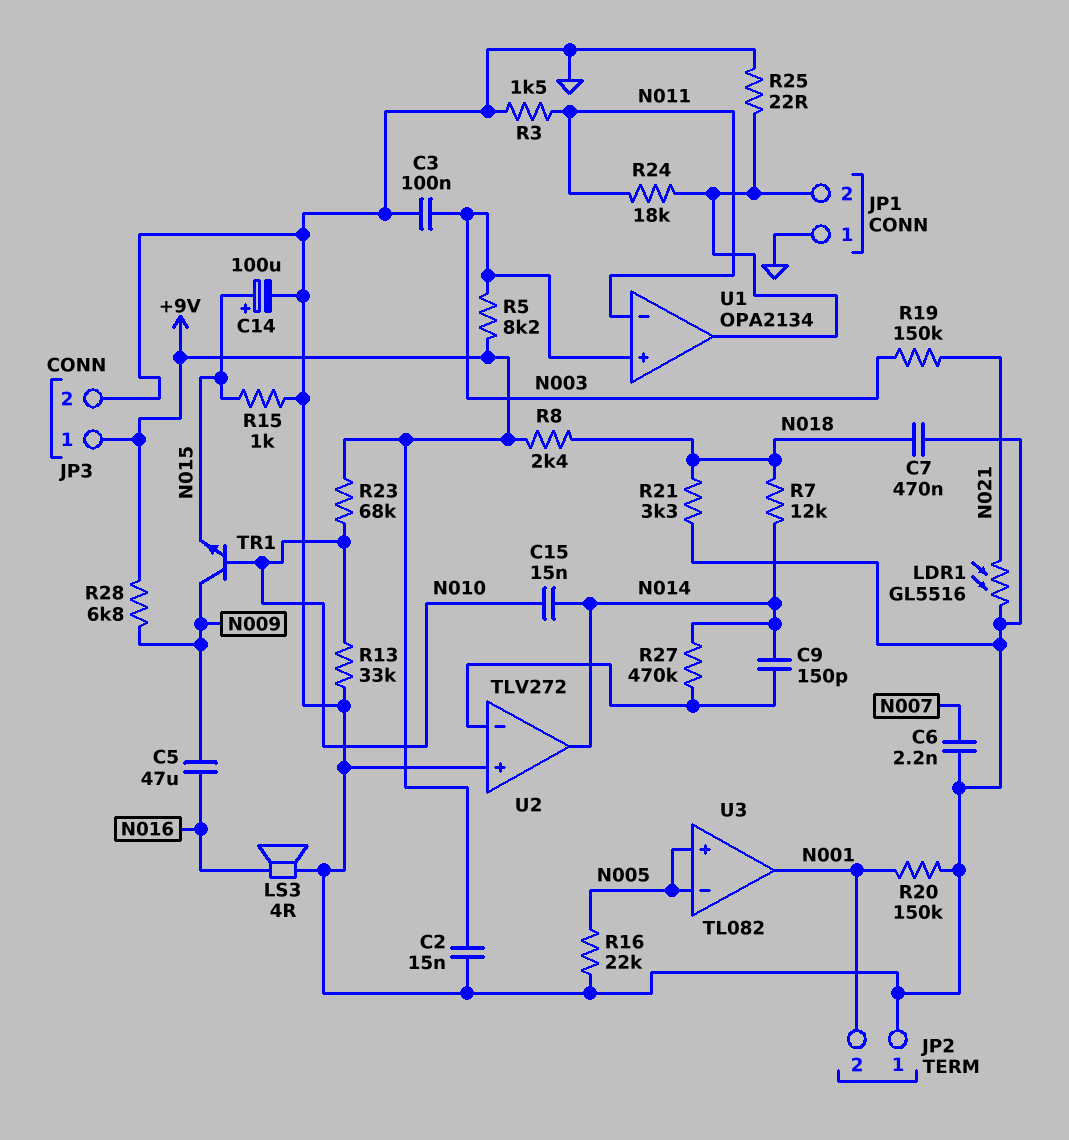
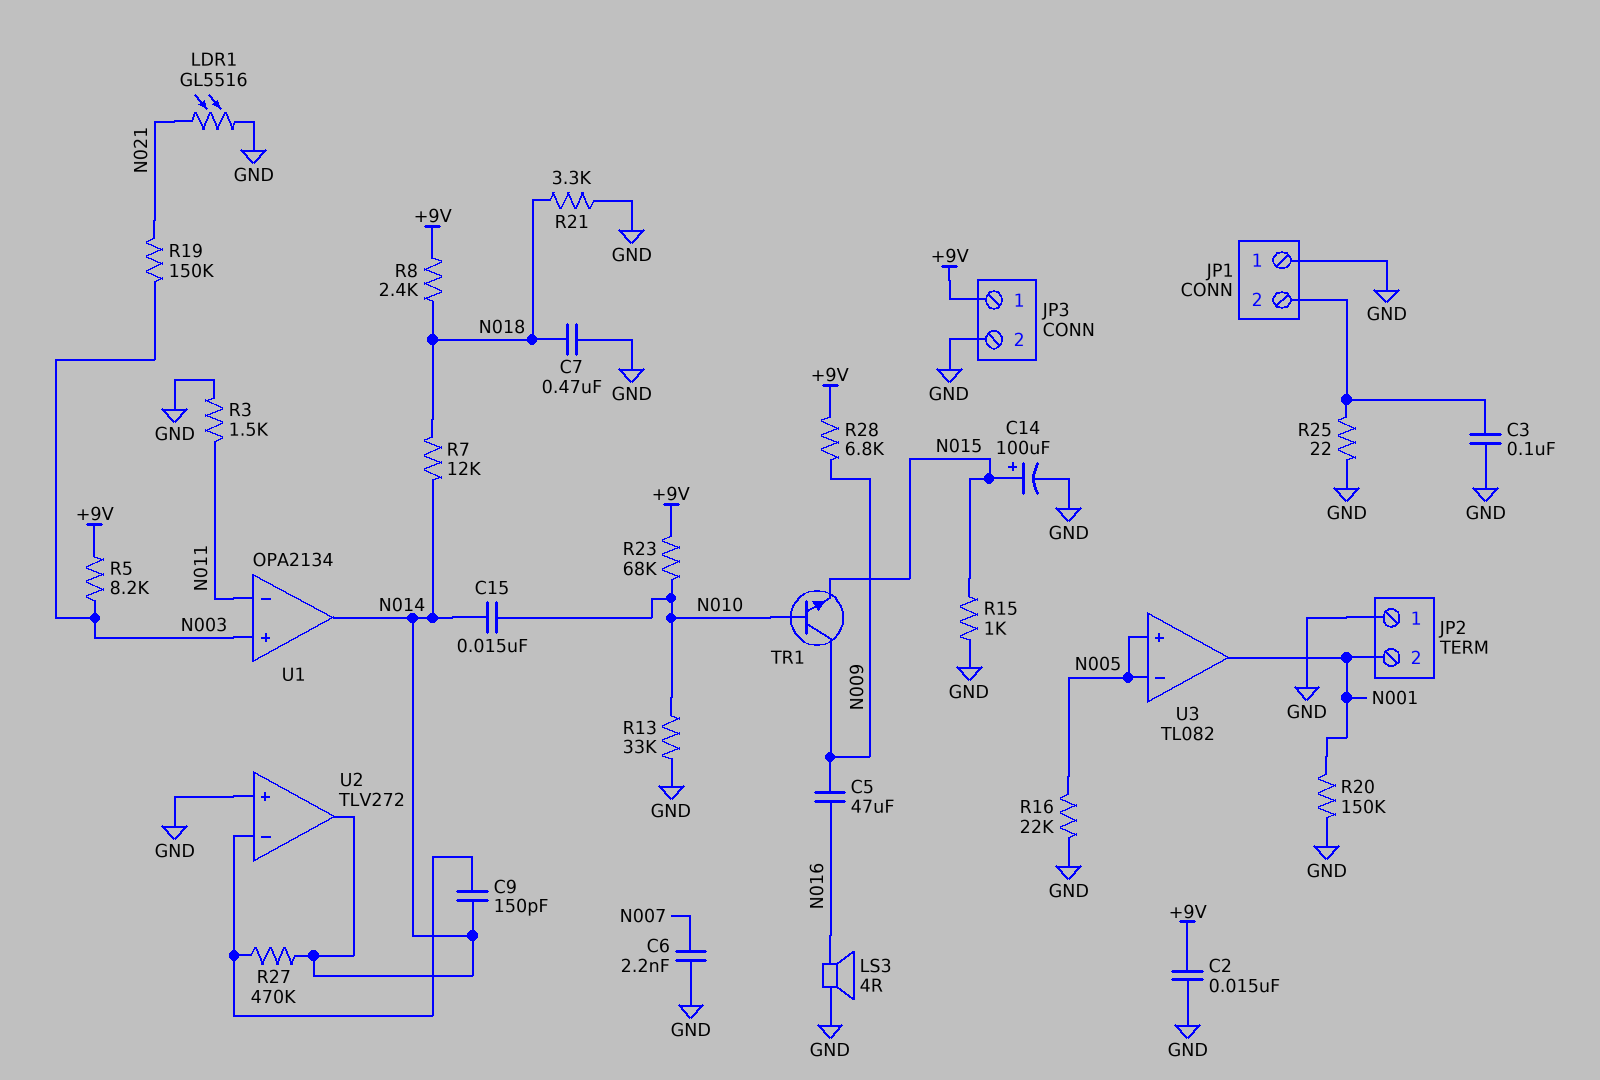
C3: 100nF (GND, N003) -> 100nF (GND, JP1/2)
R24: 18k (JP1/2, N011) -> none
U1 pin out: JP1/2 -> N014

